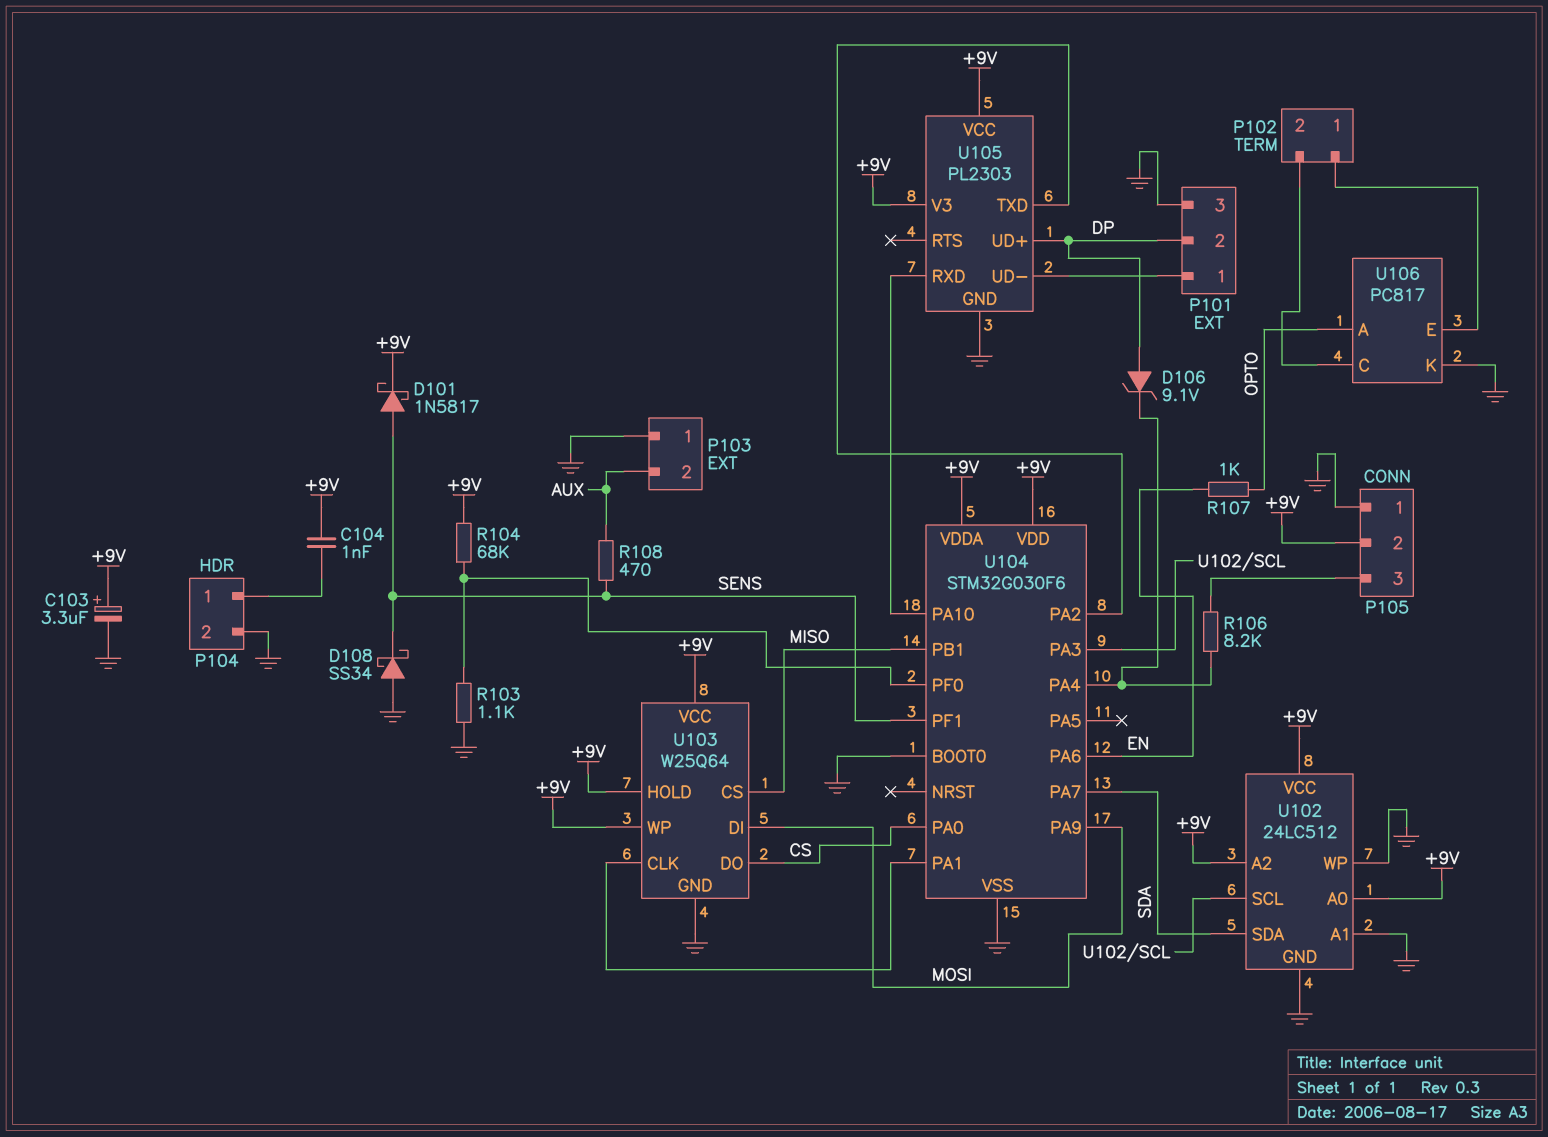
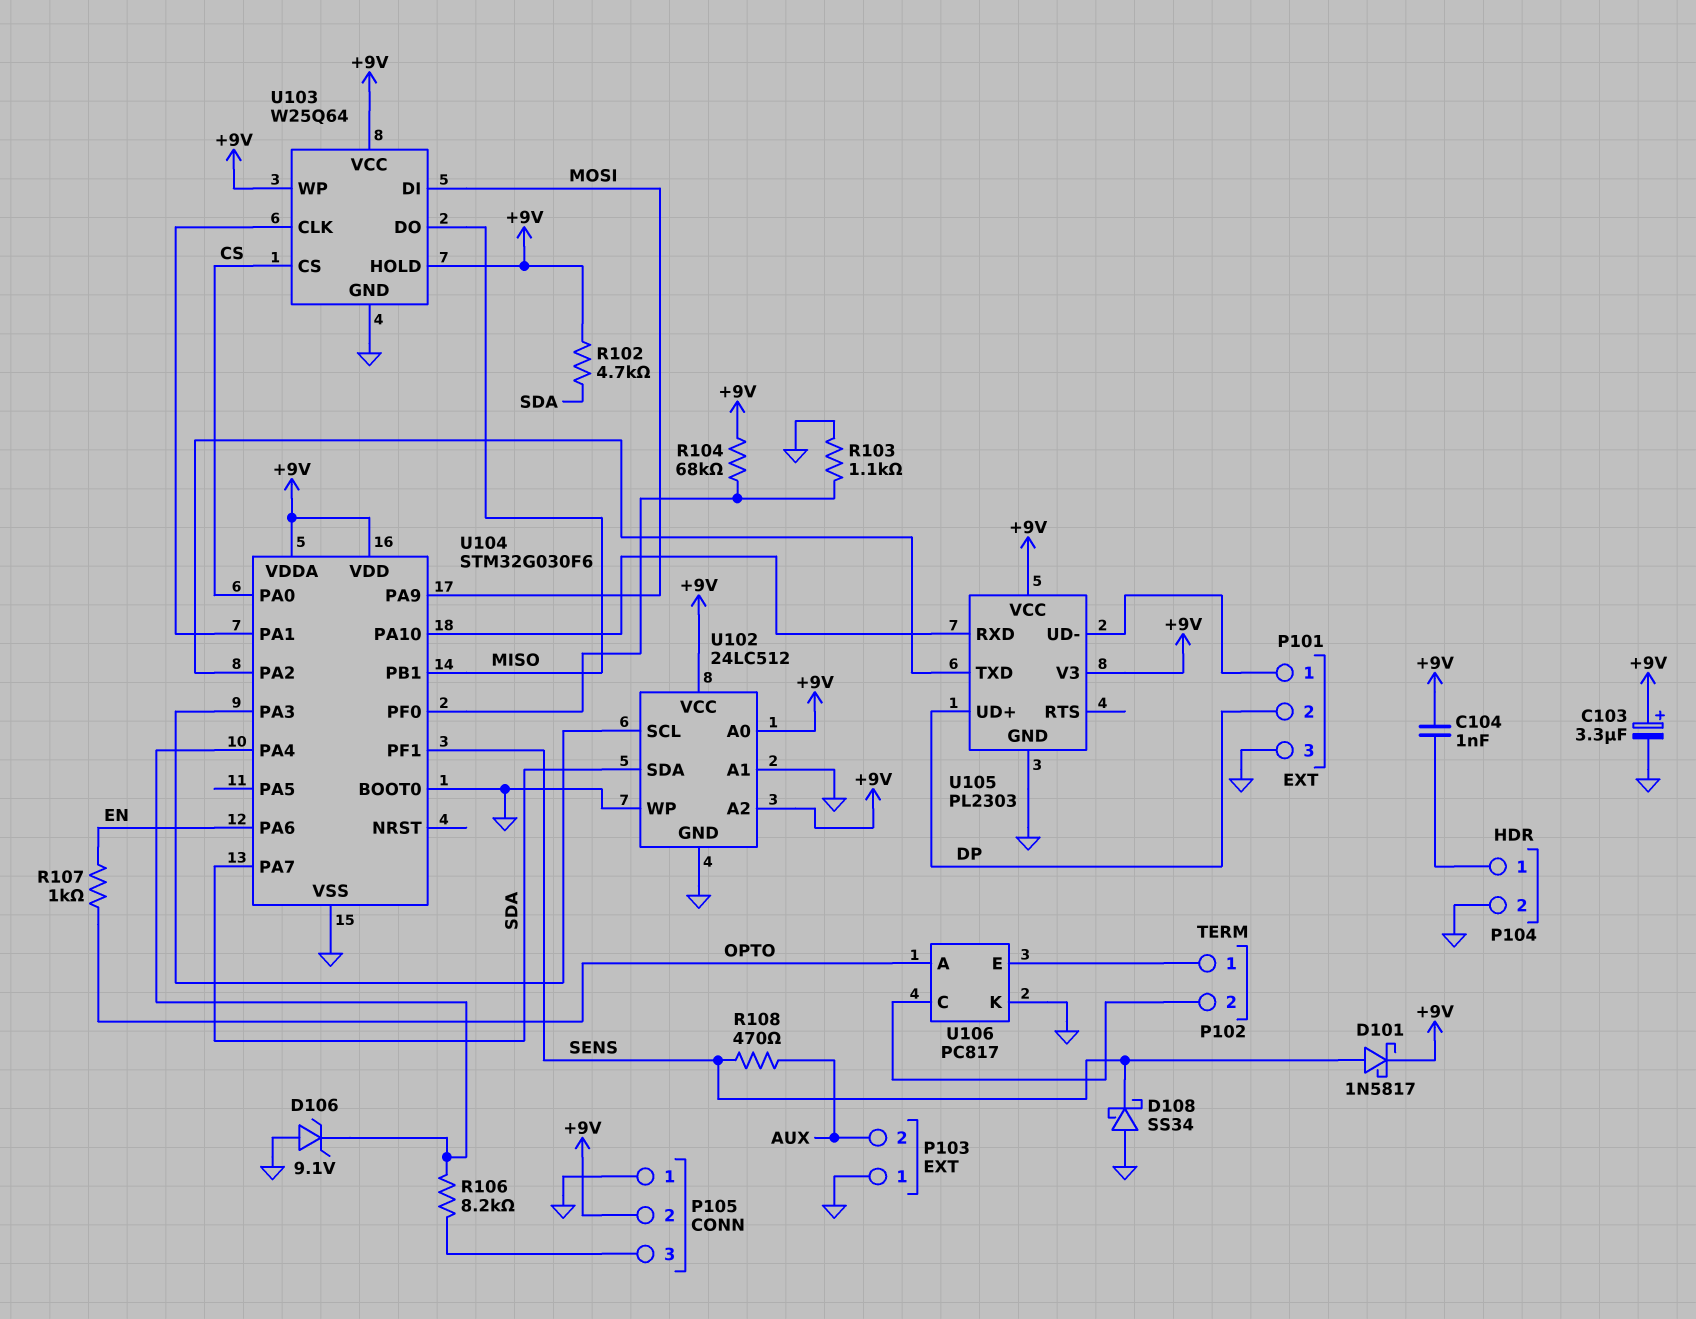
D106: zener 9.1V (A DP, K U104/PA4) -> zener 9.1V (A GND, K U104/PA4)
R102: none -> 4.7k (+9V, SDA)
U103 pin CS: MISO -> CS
U103 pin DO: CS -> MISO

